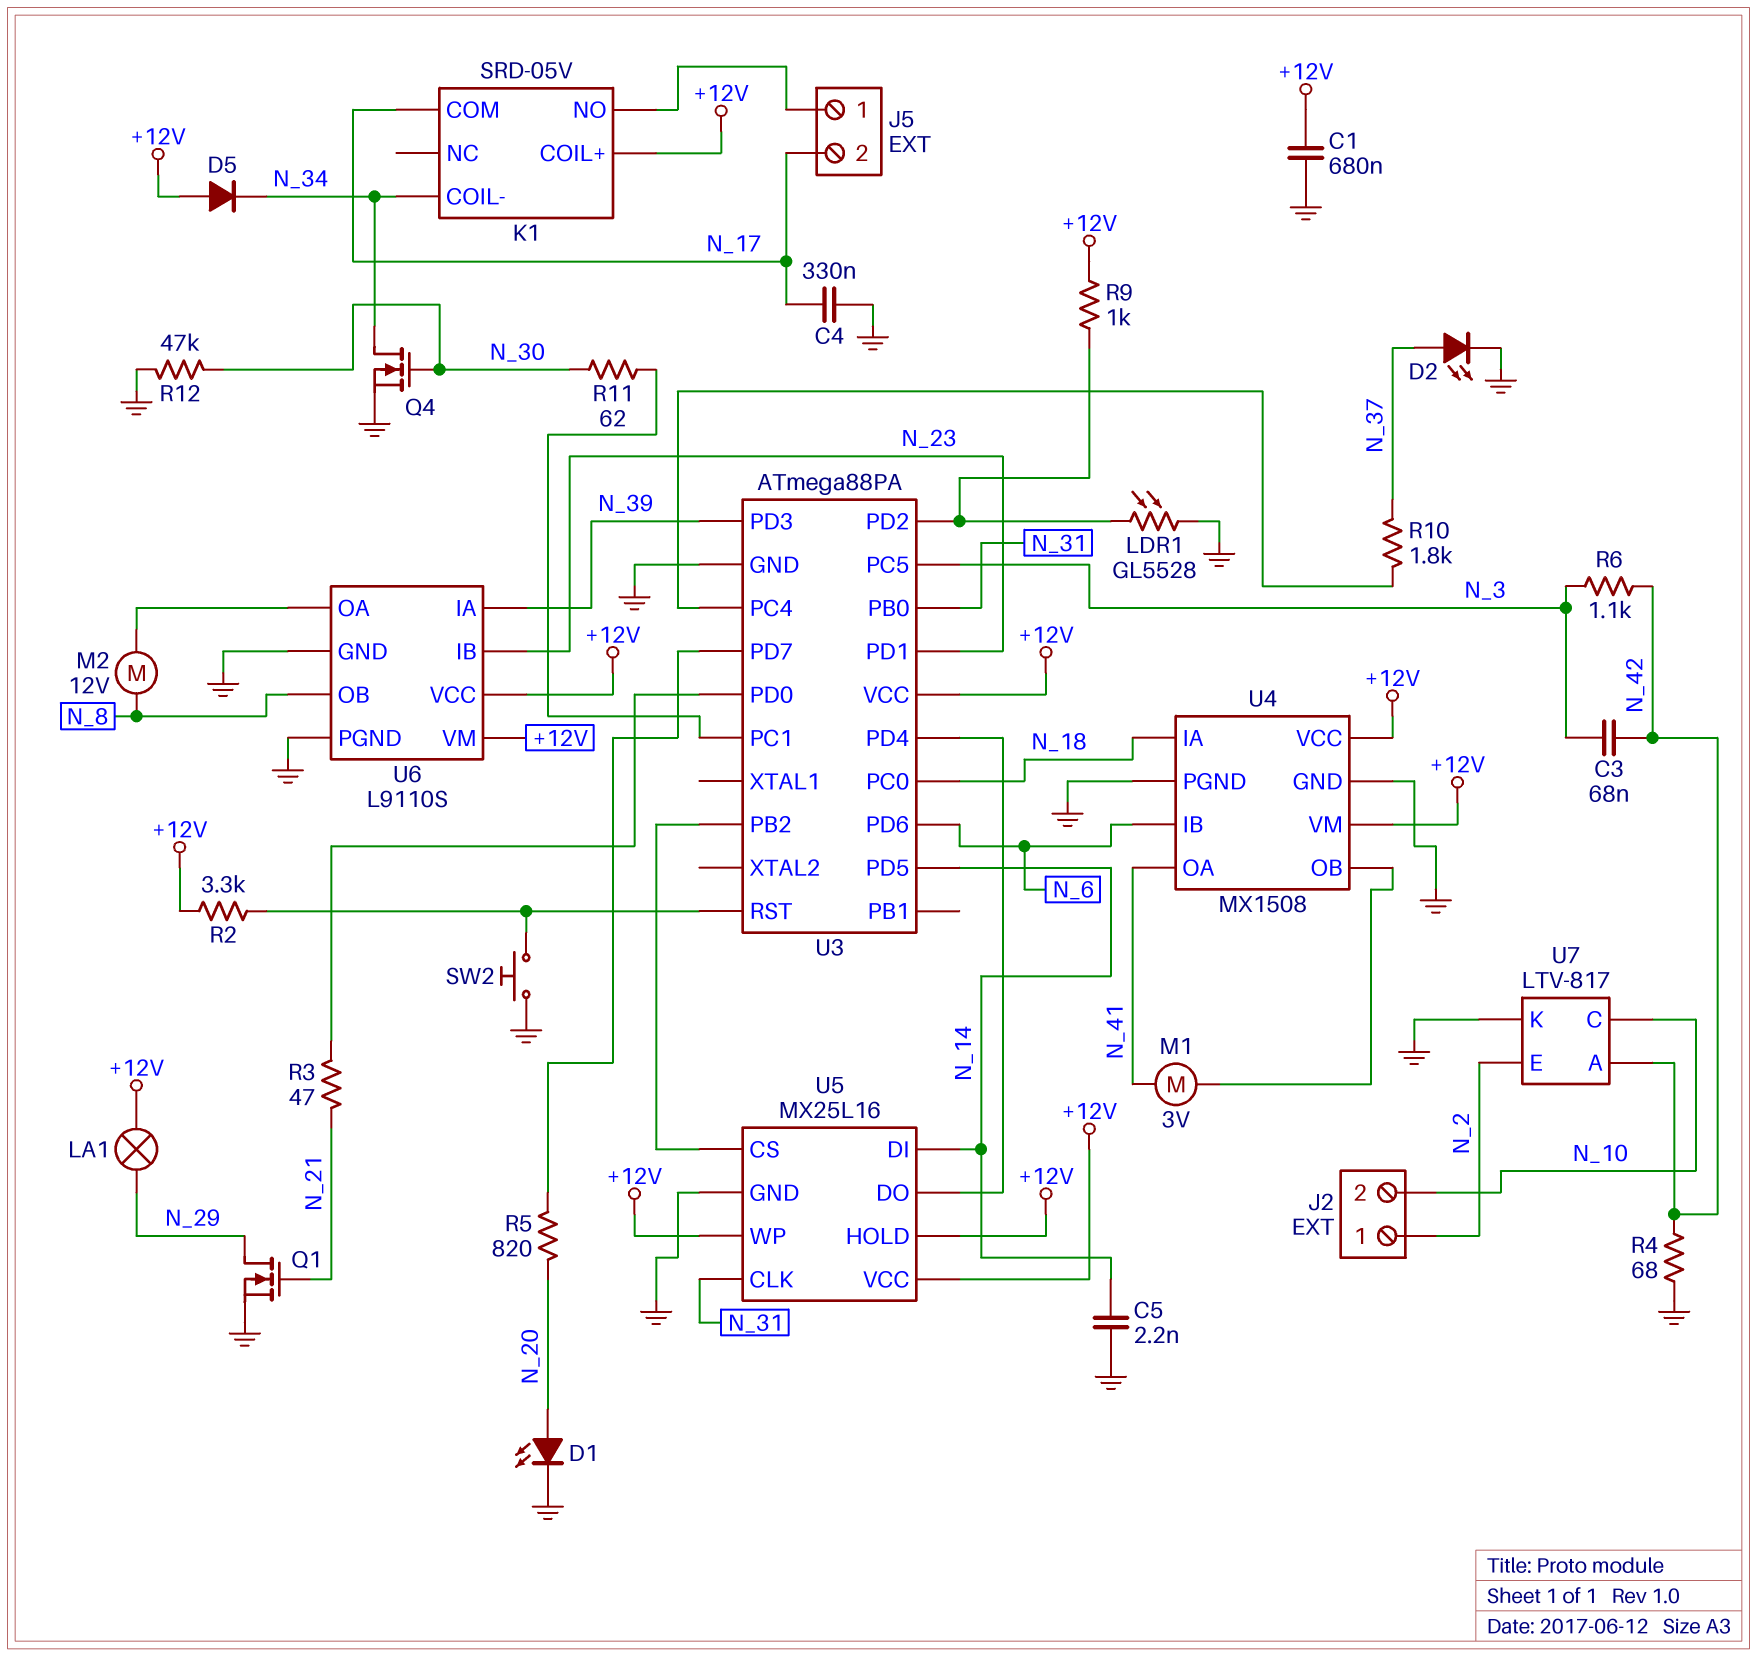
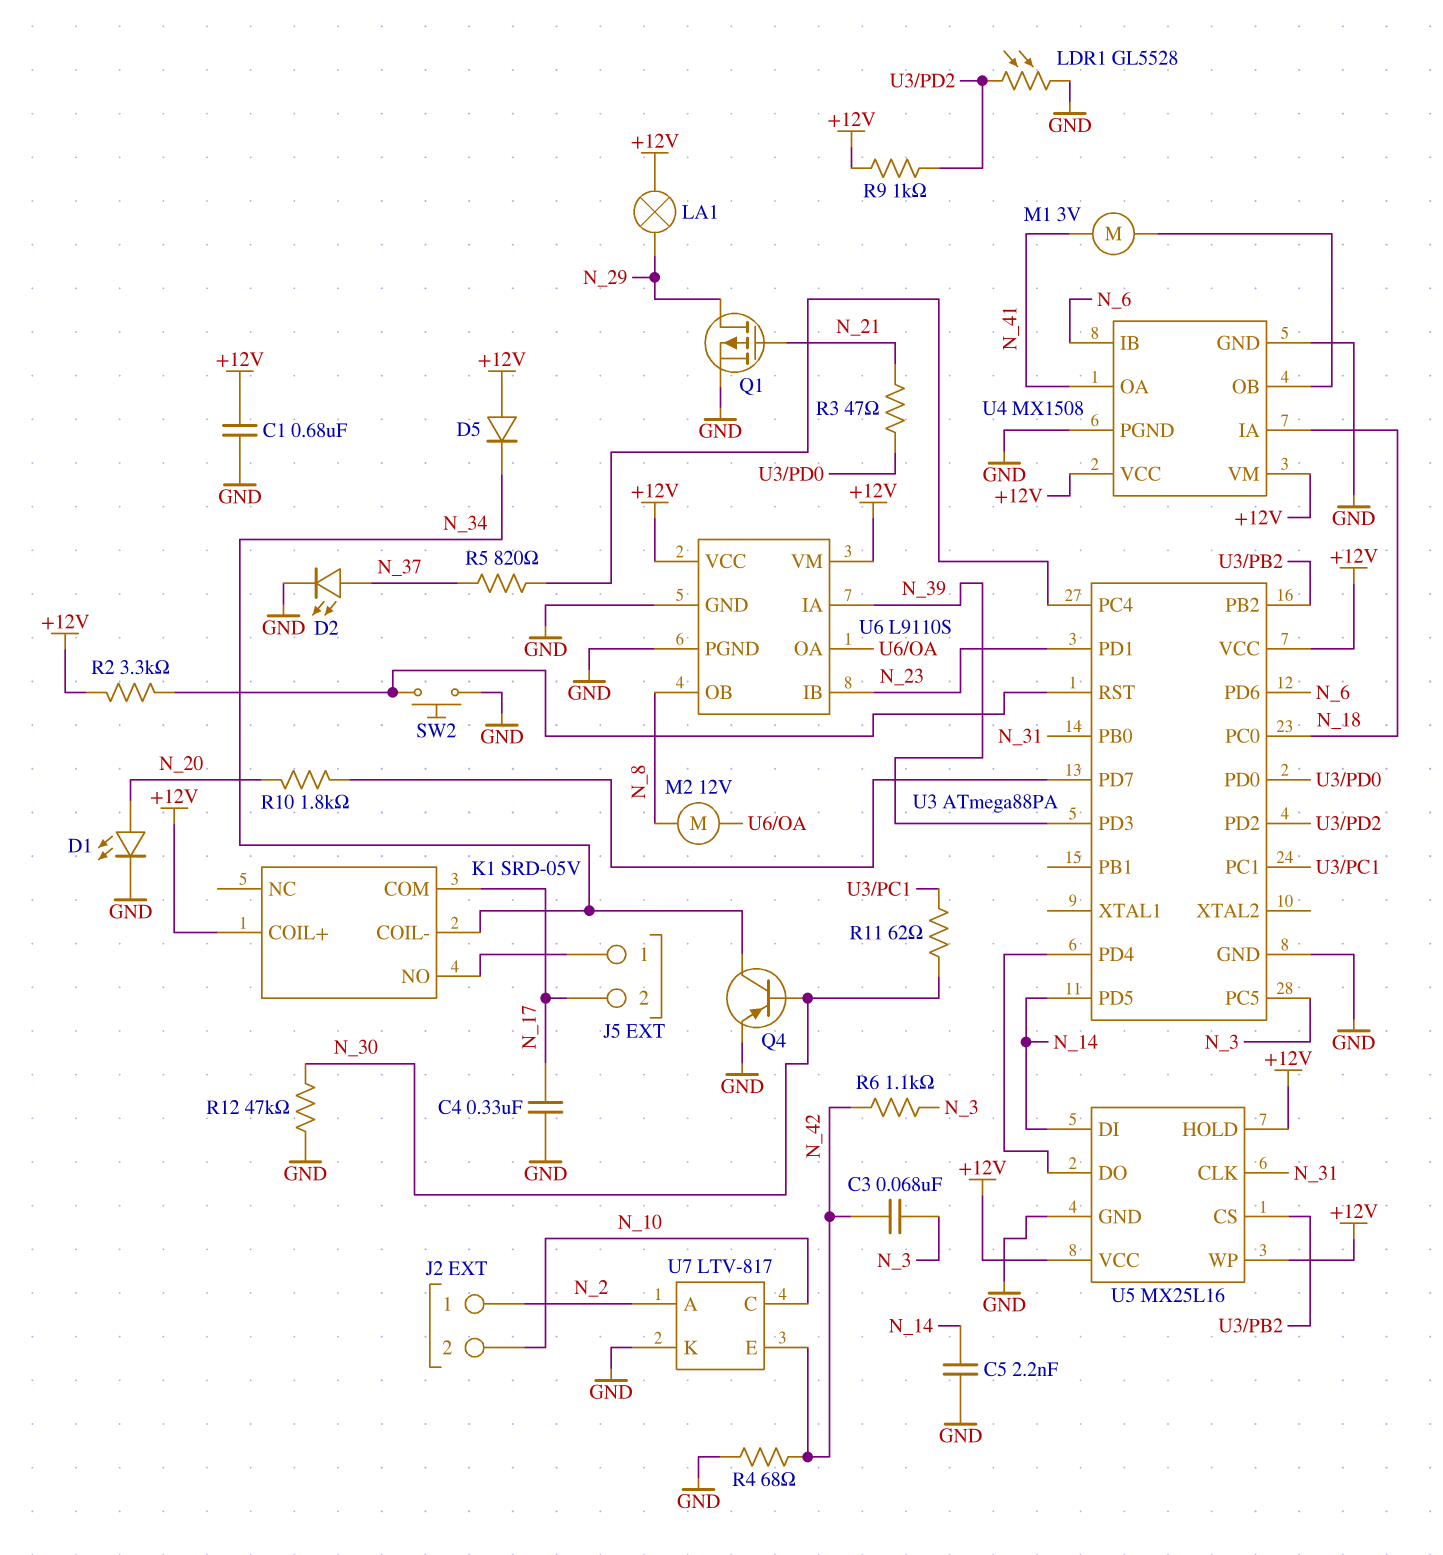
Q1: NMOS (G N_21, D N_29, S GND) -> PMOS (G N_21, D N_29, S GND)
Q4: NMOS (G N_30, D N_34, S GND) -> PNP (B N_30, C N_34, E GND)
R5: 820 (N_20, U3/PD7) -> 820 (N_37, U3/PC4)
R10: 1.8k (N_37, U3/PC4) -> 1.8k (N_20, U3/PD7)
U7 pin A: N_42 -> N_2
U7 pin E: N_2 -> N_42

